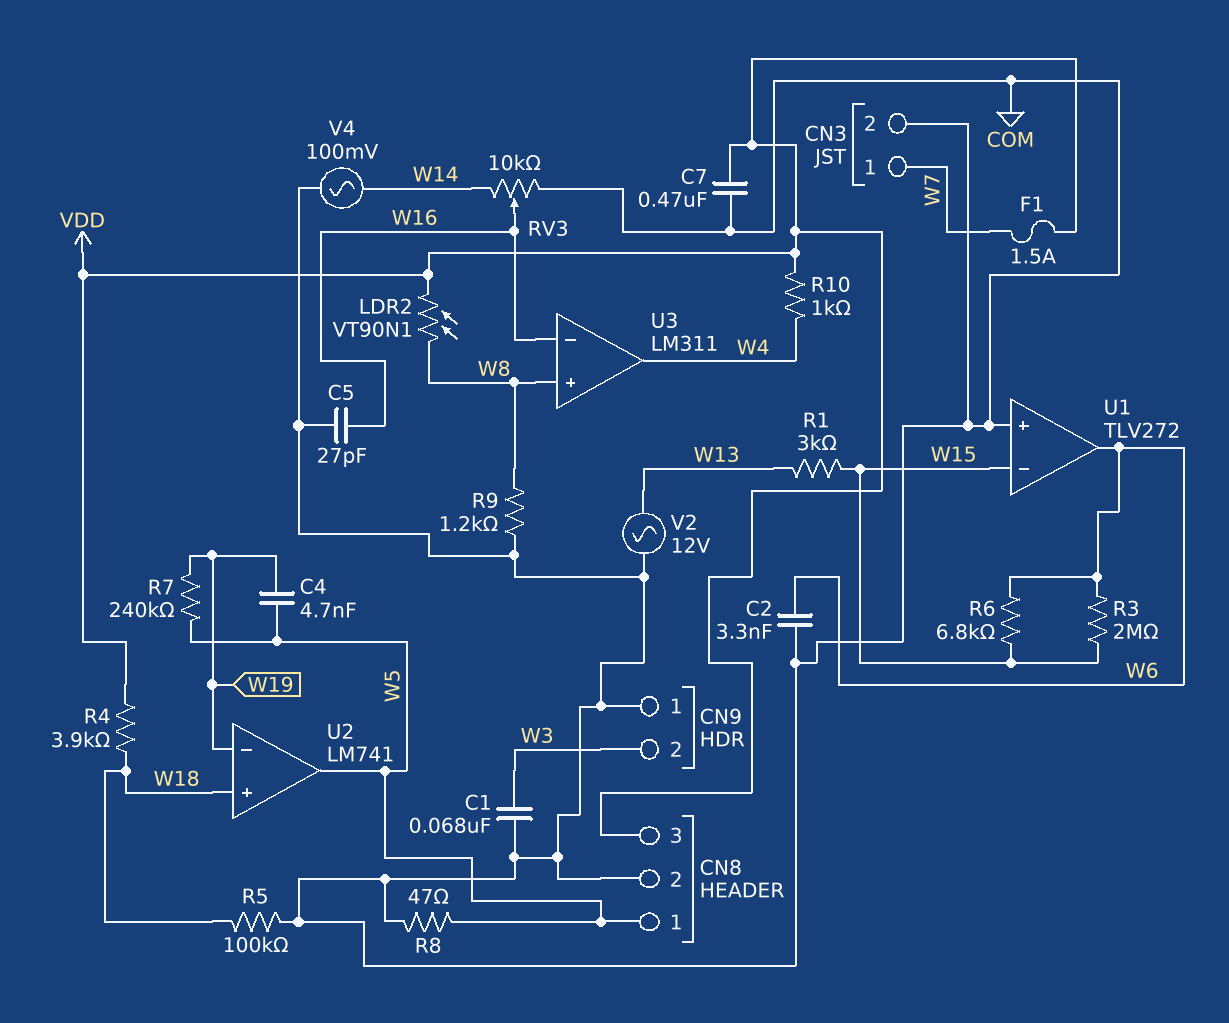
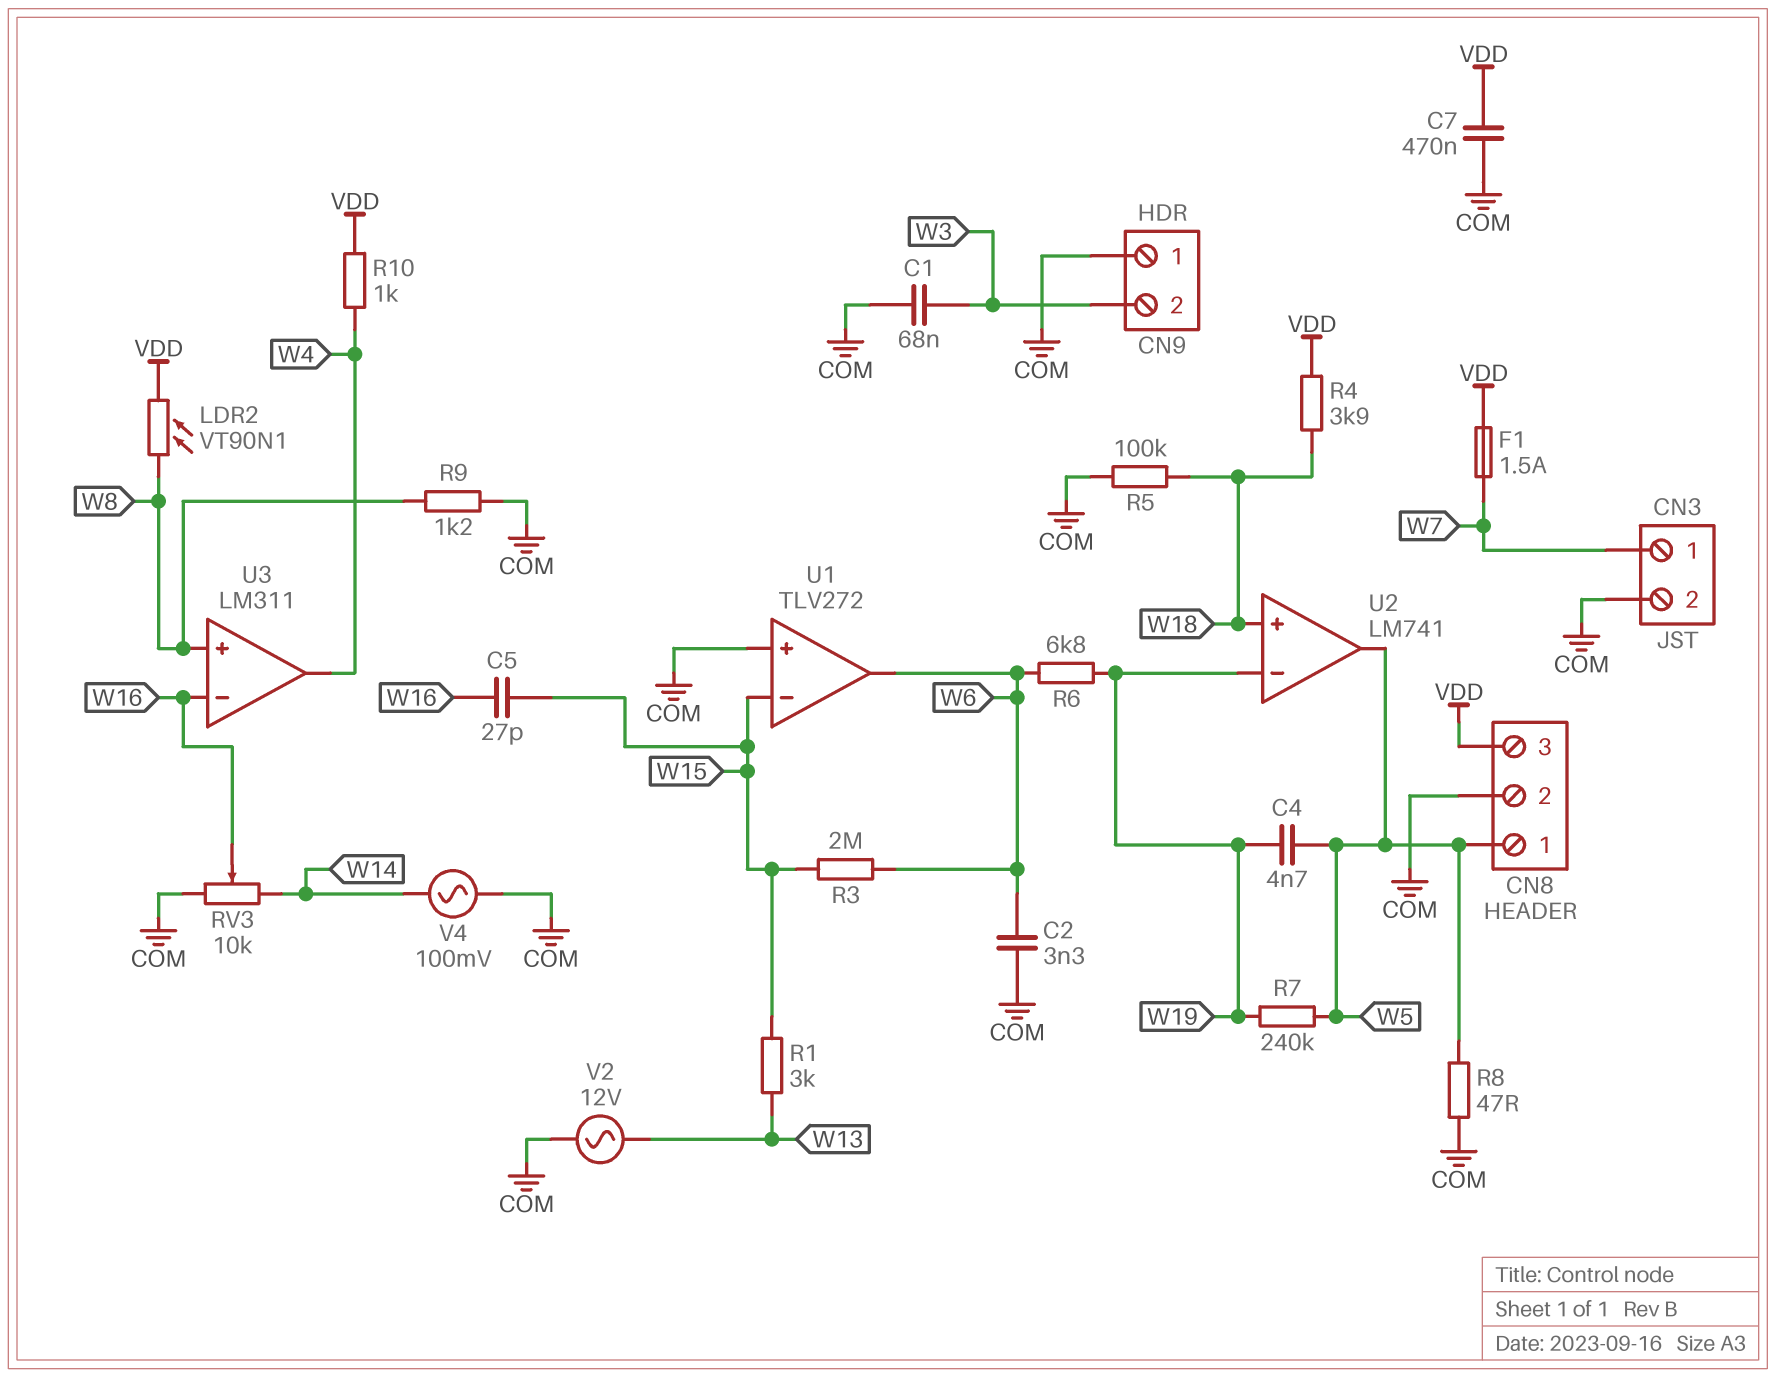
C5: 27pF (COM, W16) -> 27pF (W15, W16)
R6: 6.8k (W6, W15) -> 6.8k (W6, W19)

